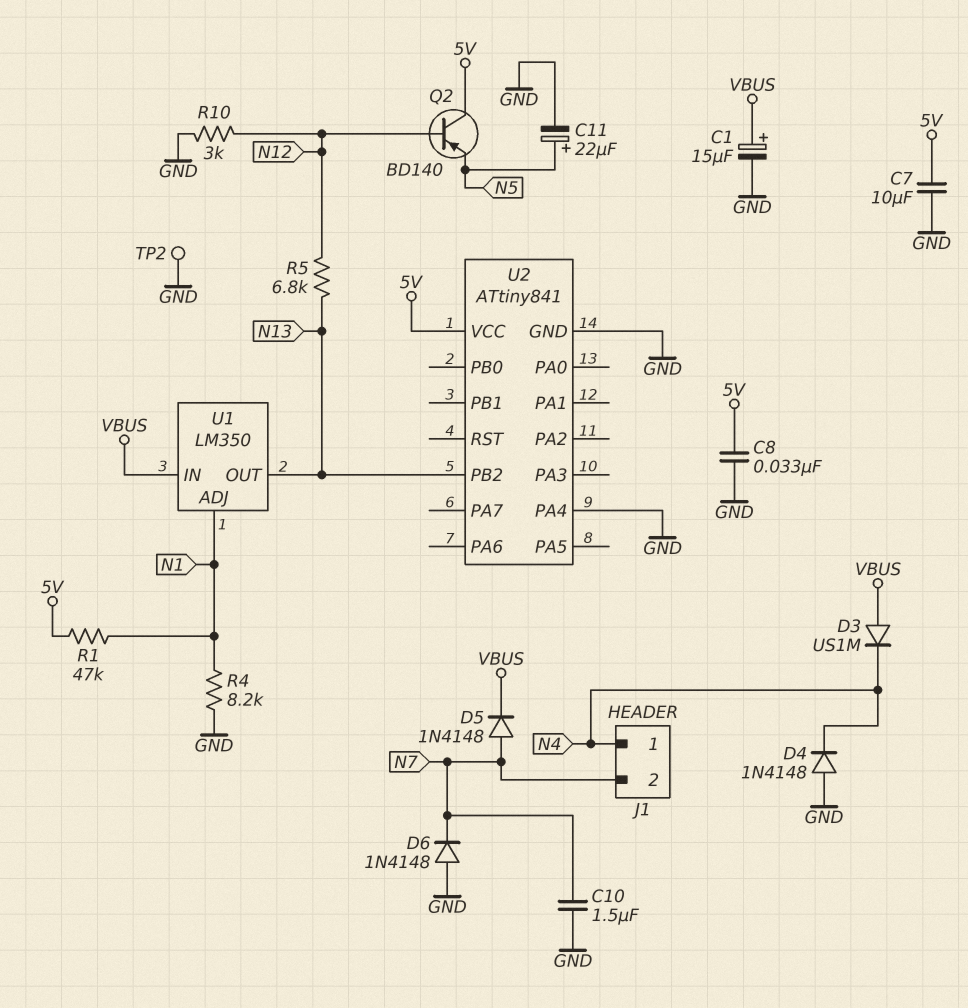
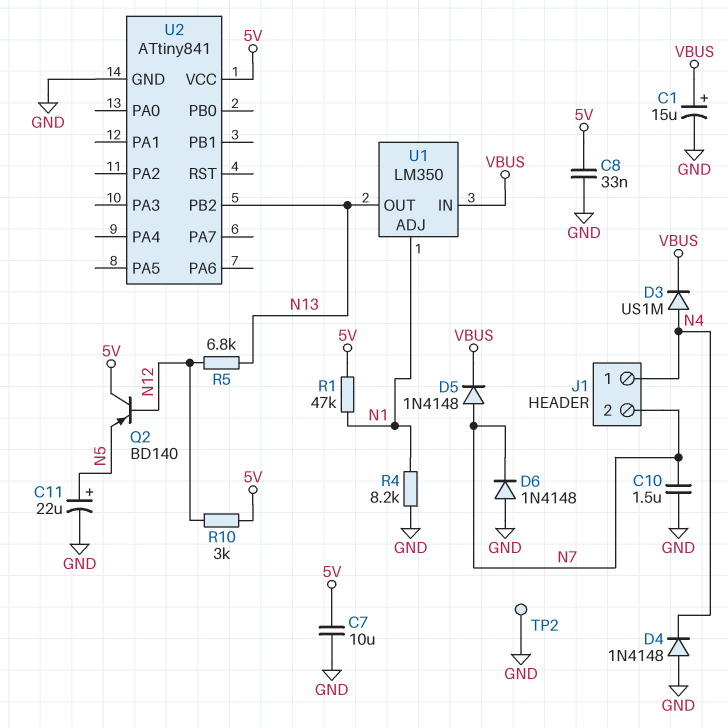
D3: diode US1M (A VBUS, K N4) -> diode US1M (A N4, K VBUS)
R10: 3k (GND, N12) -> 3k (5V, N12)
U2 pin PA4: GND -> none

